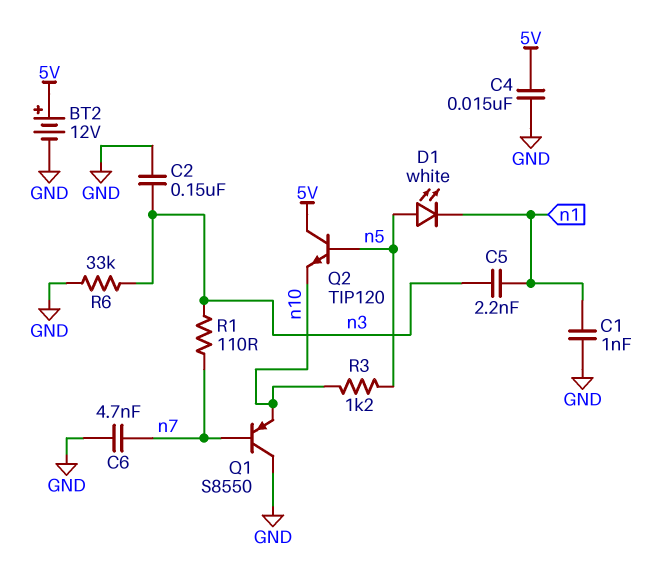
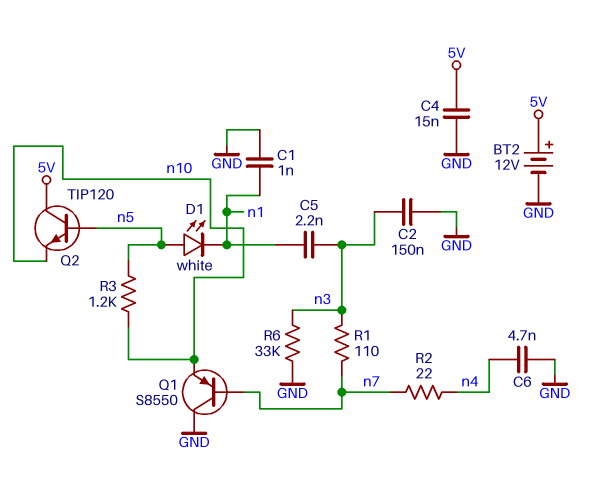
C6: 4.7nF (GND, n7) -> 4.7nF (GND, n4)
R2: none -> 22 (n4, n7)

